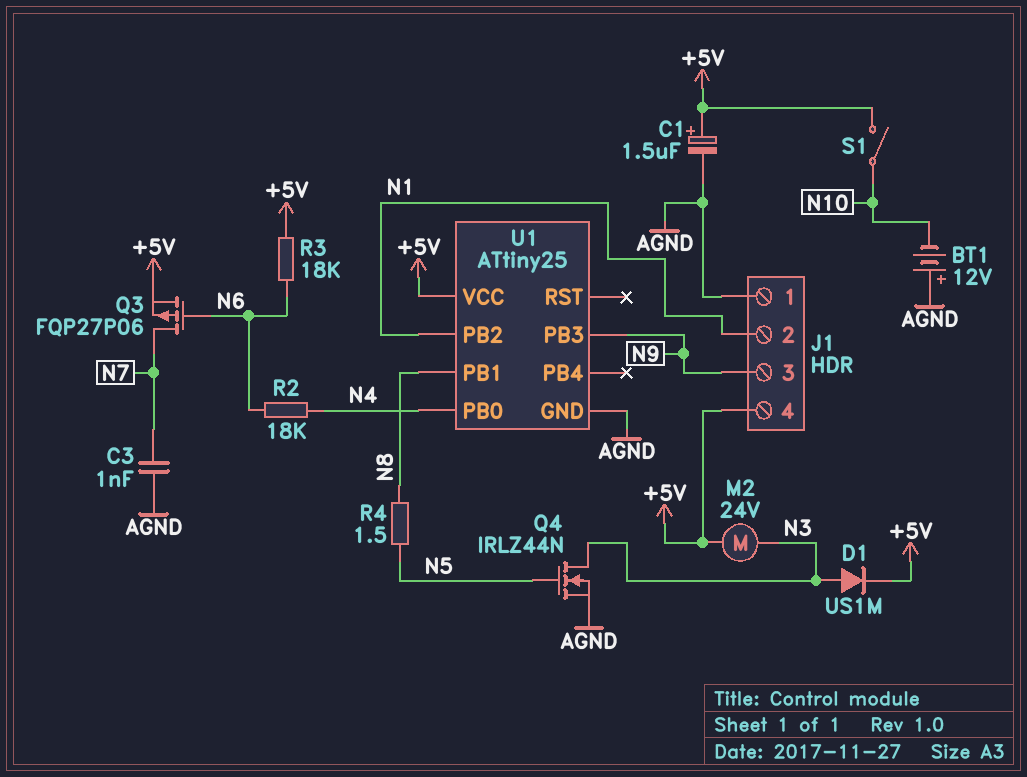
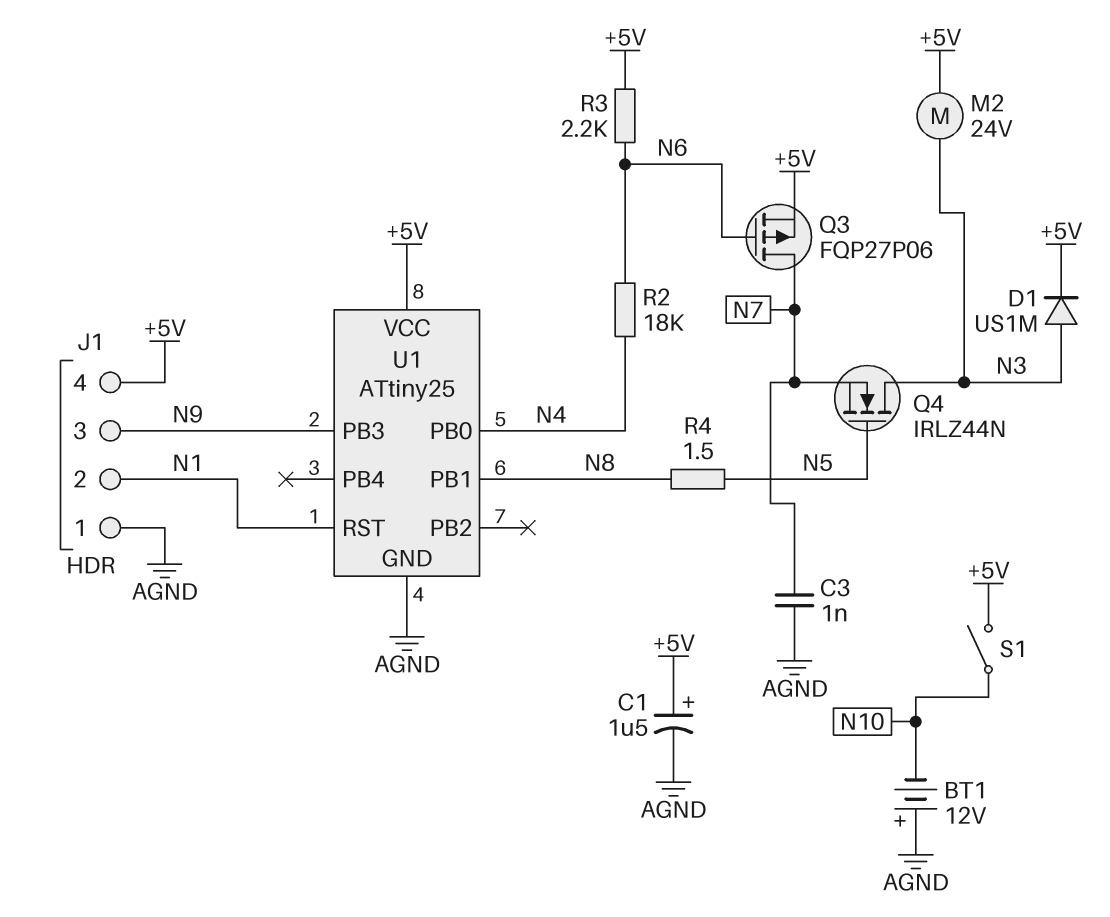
Q4: NMOS IRLZ44N (G N5, D N3, S AGND) -> NMOS IRLZ44N (G N5, D N3, S N7)
R3: 18k (+5V, N6) -> 2.2k (+5V, N6)
U1 pin PB2: N1 -> none
U1 pin RST: none -> N1

